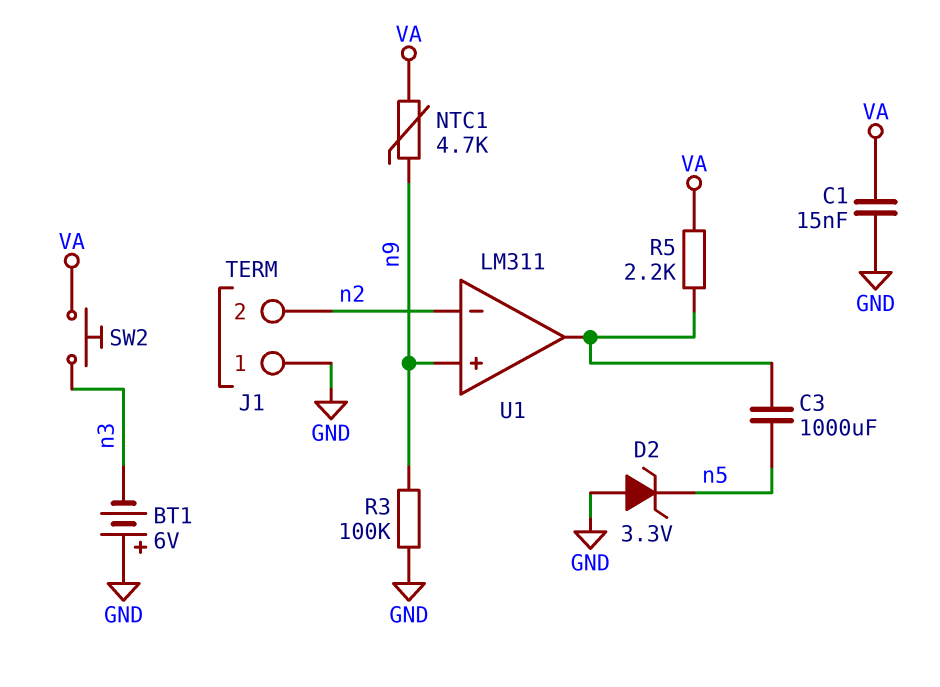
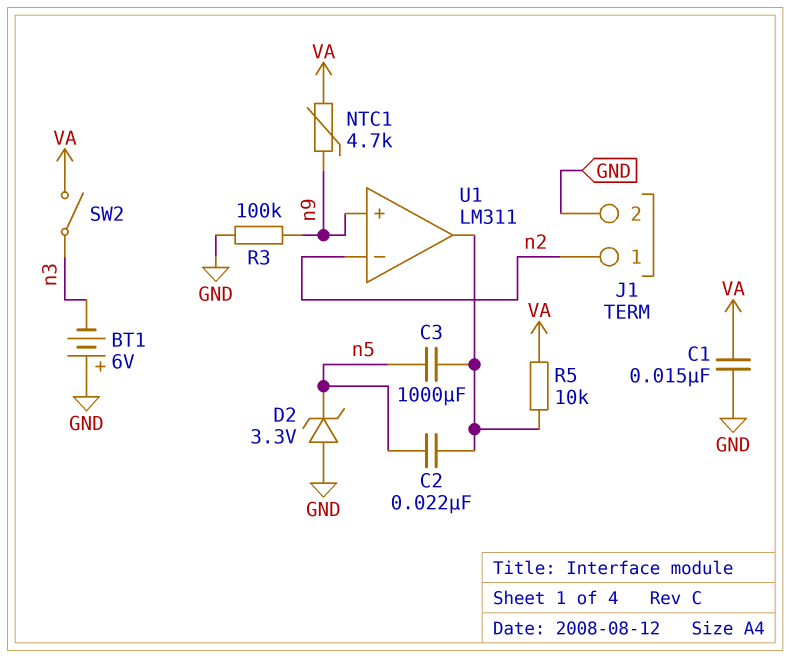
C2: none -> 22nF (U1/out, n5)
J1 pin 1: GND -> n2
J1 pin 2: n2 -> GND
R5: 2.2k (U1/out, VA) -> 10k (U1/out, VA)
SW2: button (VA, n3) -> switch (VA, n3)

